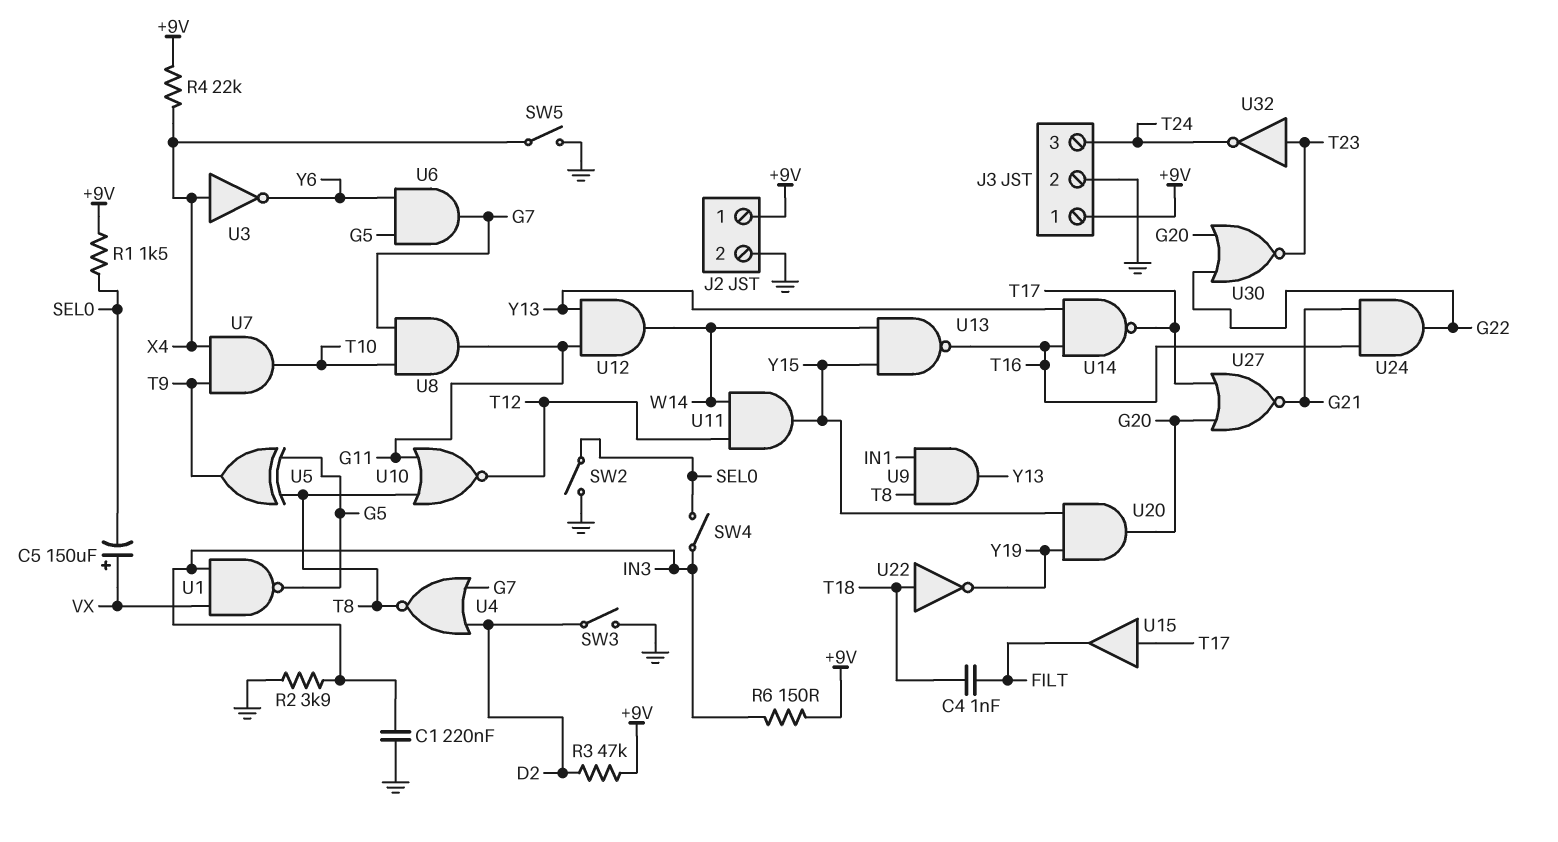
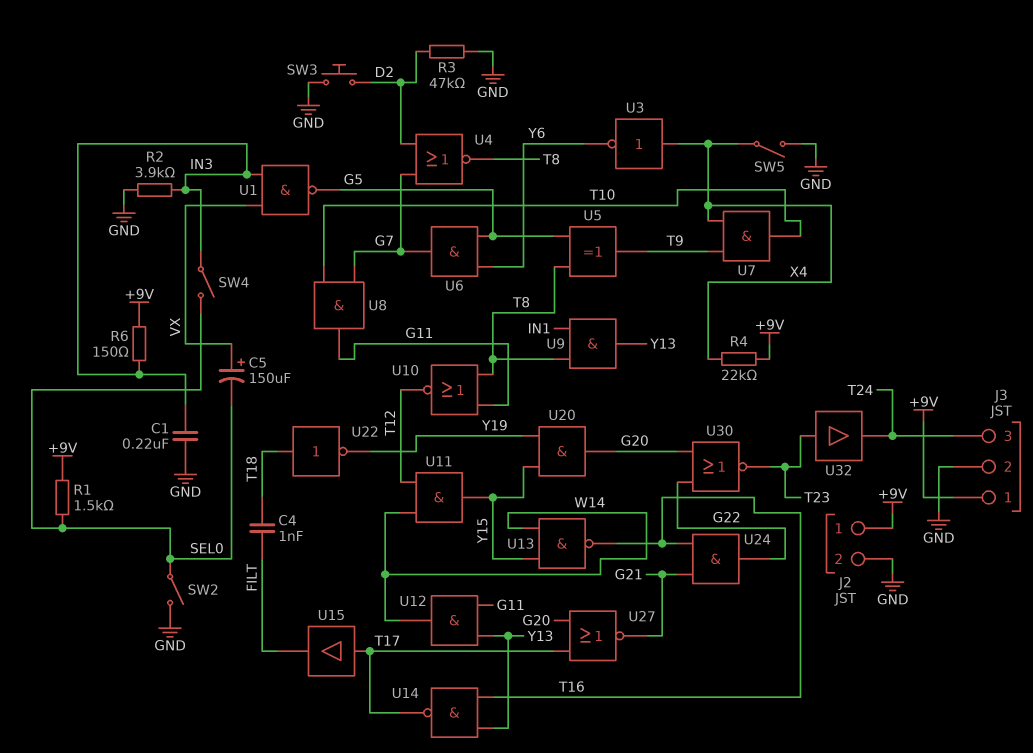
R3: 47k (+9V, D2) -> 47k (D2, GND)
SW3: switch (D2, GND) -> button (D2, GND)
U32: NOT (in T23, out T24) -> buffer (in T23, out T24)

